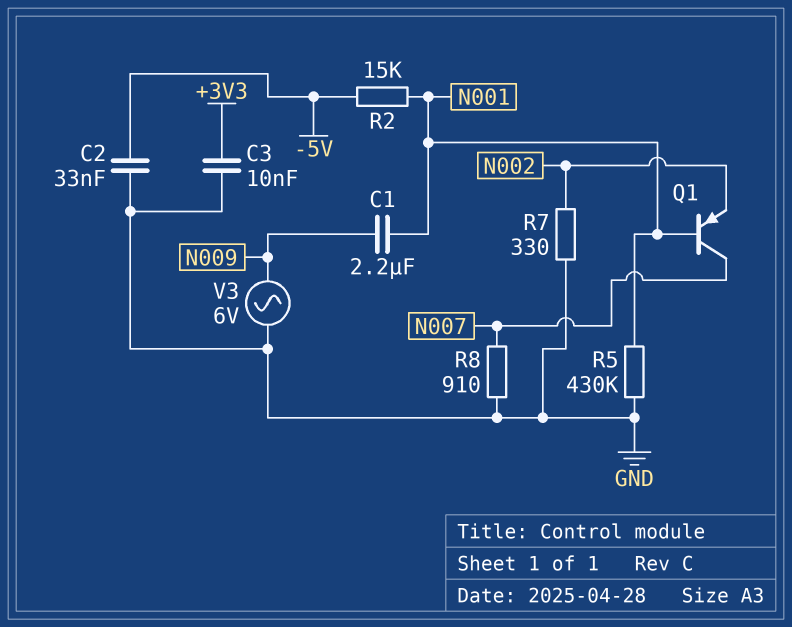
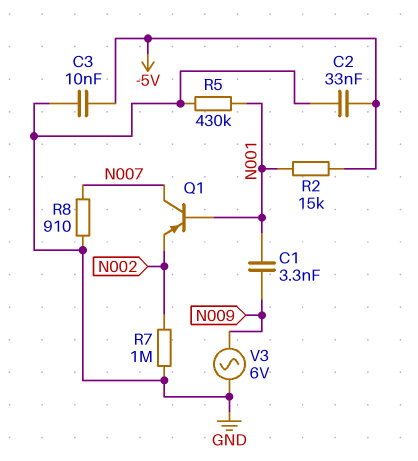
C1: 2.2uF (N001, N009) -> 3.3nF (N001, N009)
C3: 10nF (+3V3, GND) -> 10nF (-5V, GND)
R7: 330 (GND, N002) -> 1M (GND, N002)

